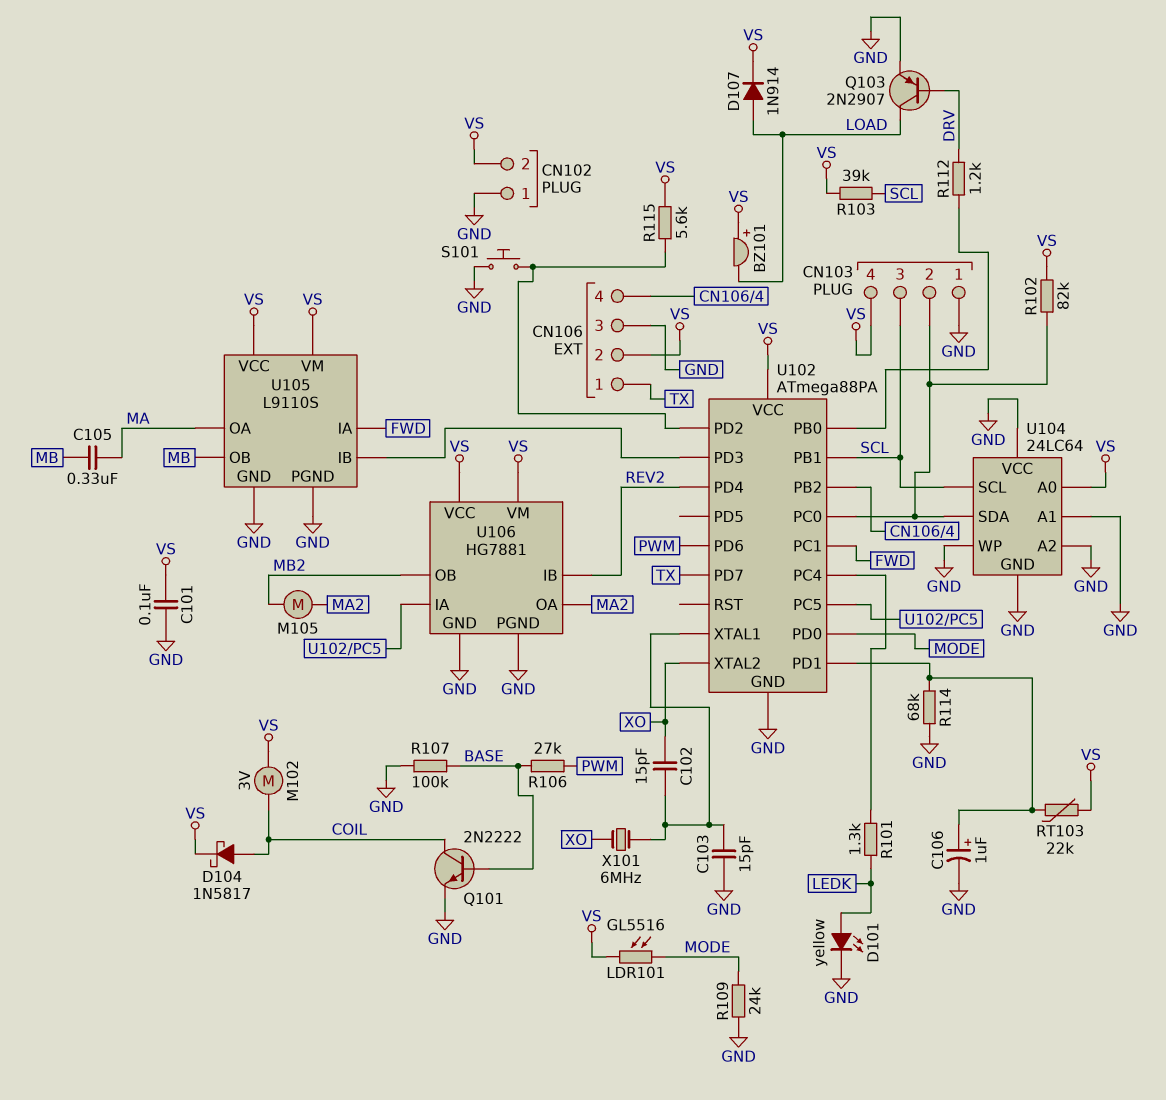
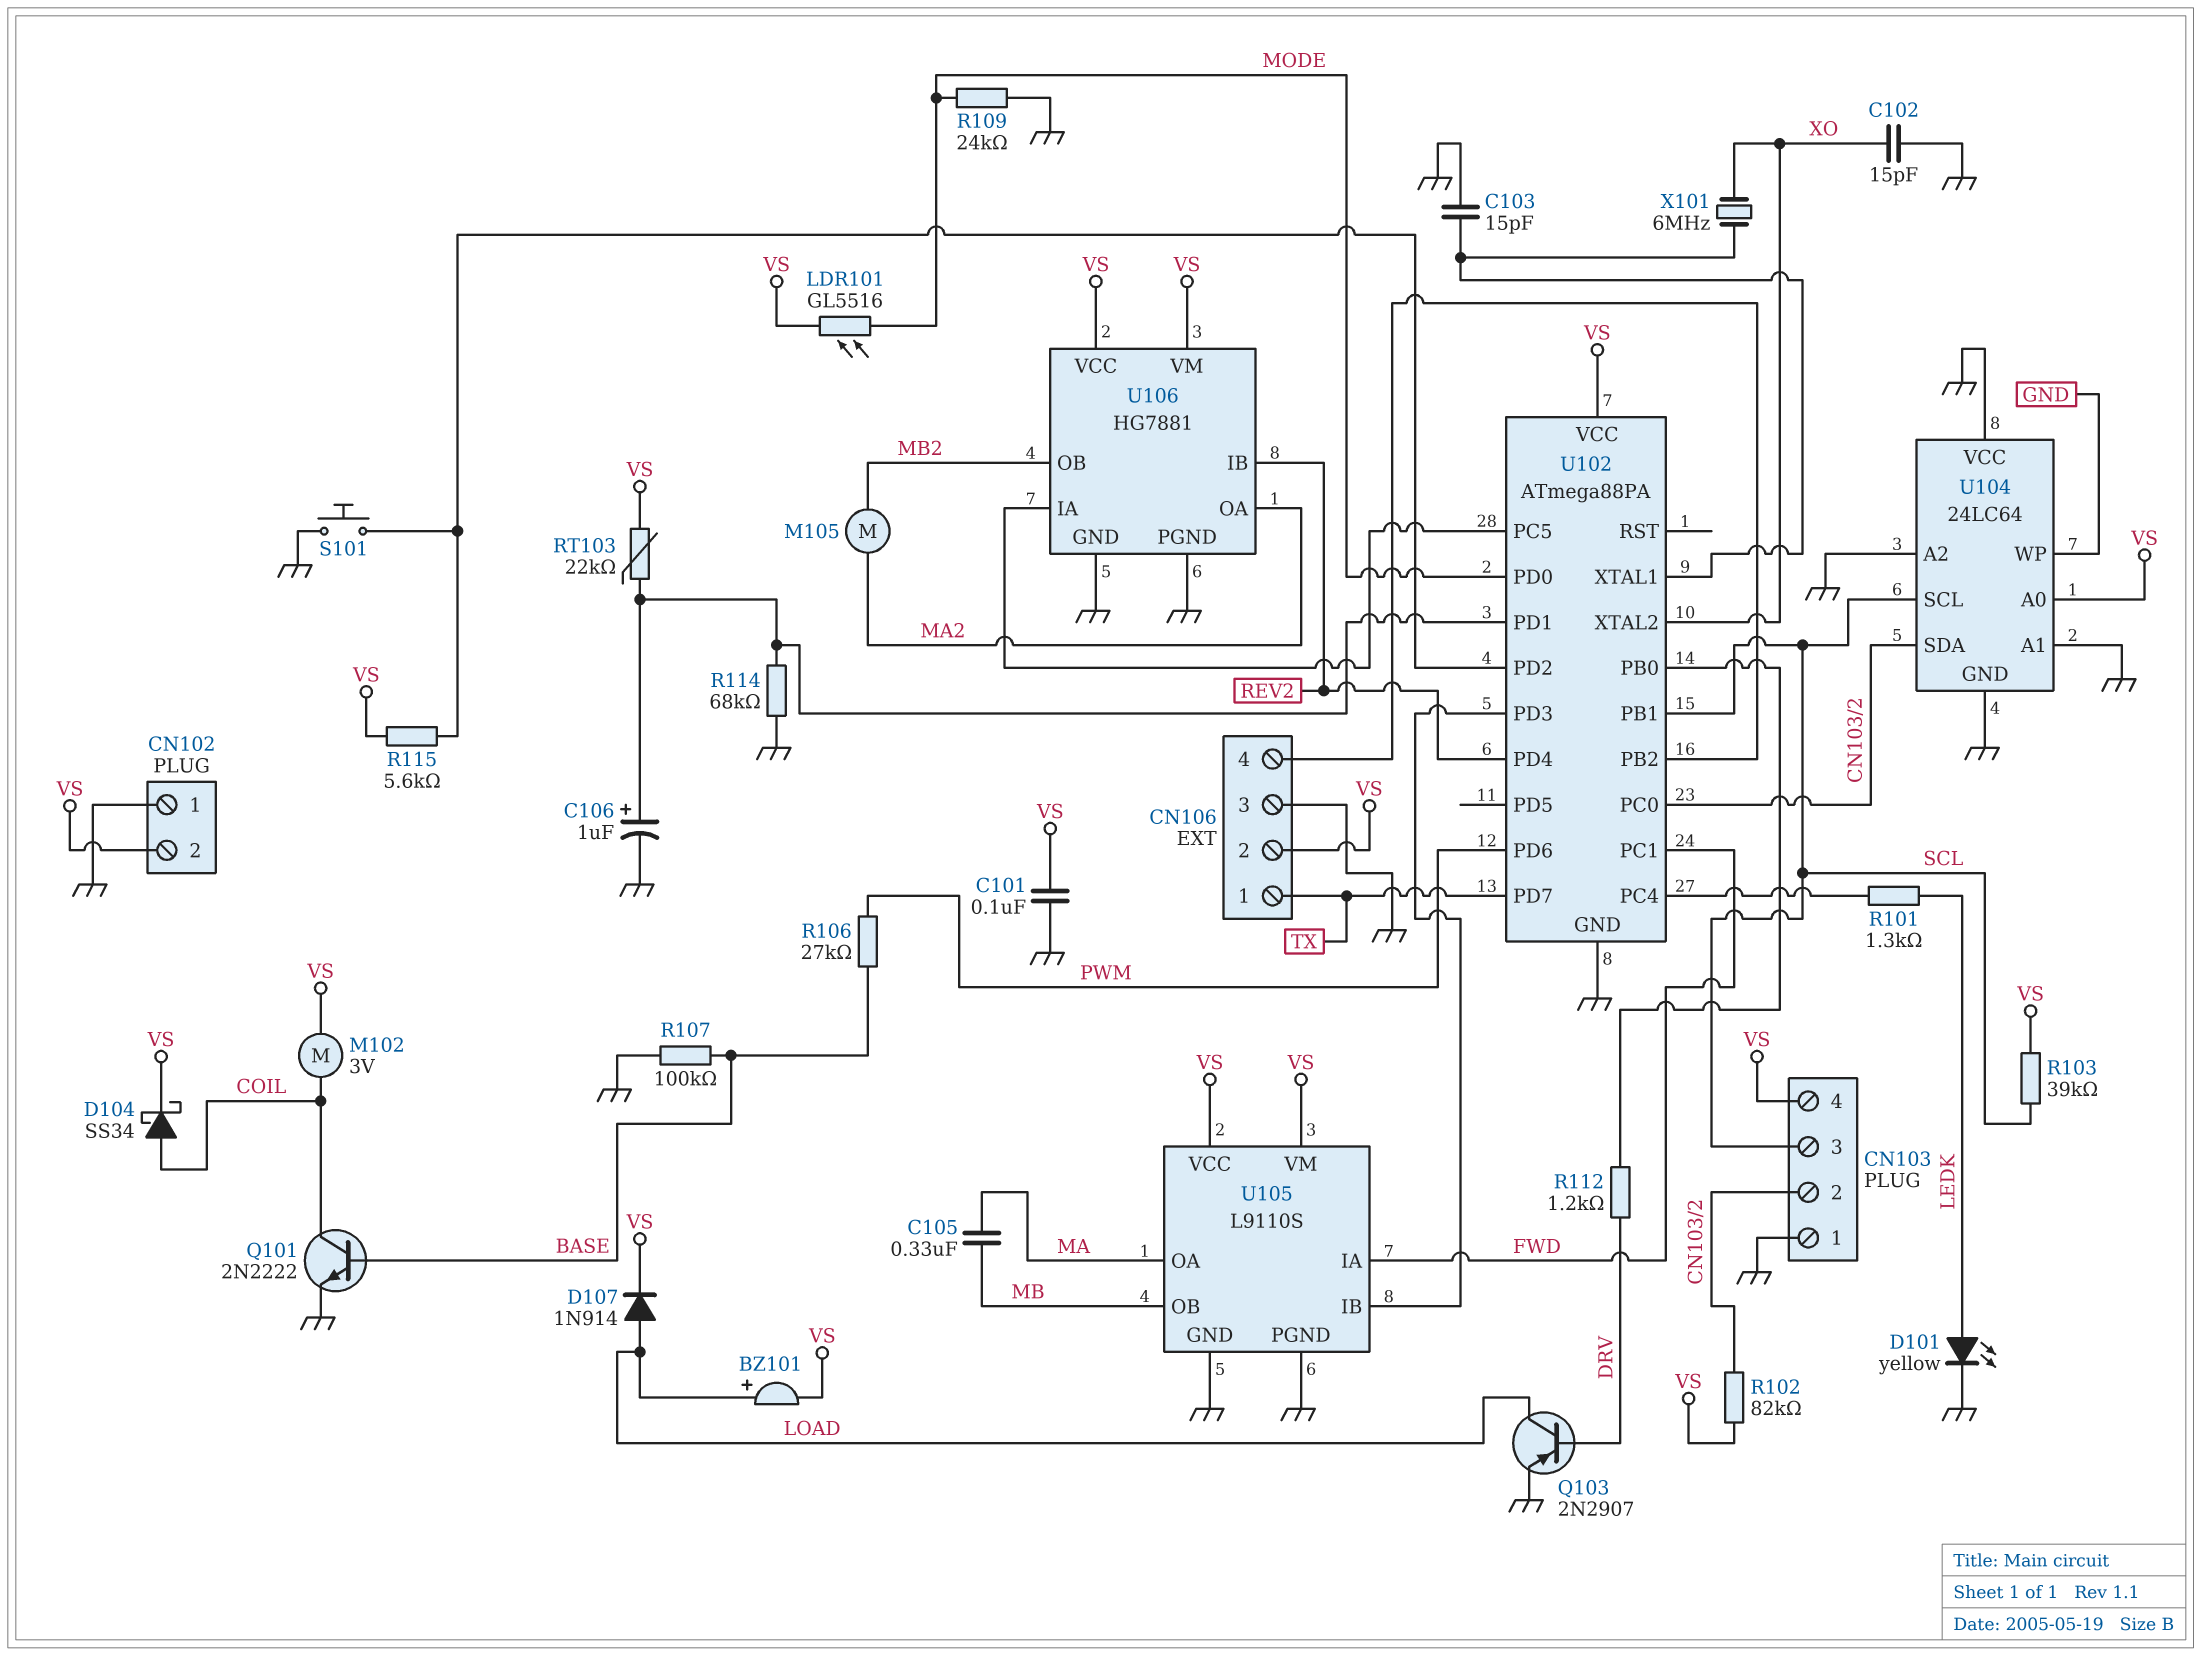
BZ101: buzzer (plus VS, minus LOAD) -> buzzer (plus LOAD, minus VS)
C102: 15pF (U102/XTAL1, XO) -> 15pF (GND, XO)
D104: schottky 1N5817 (A COIL, K VS) -> schottky SS34 (A COIL, K VS)

